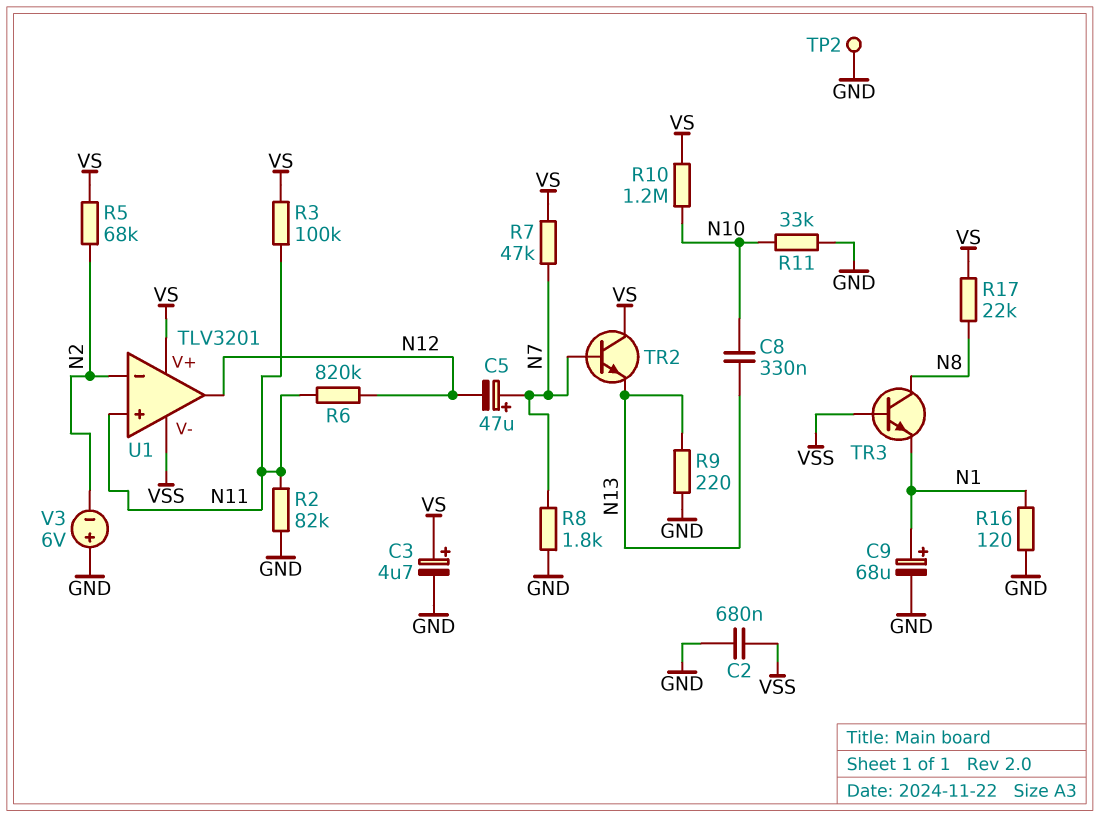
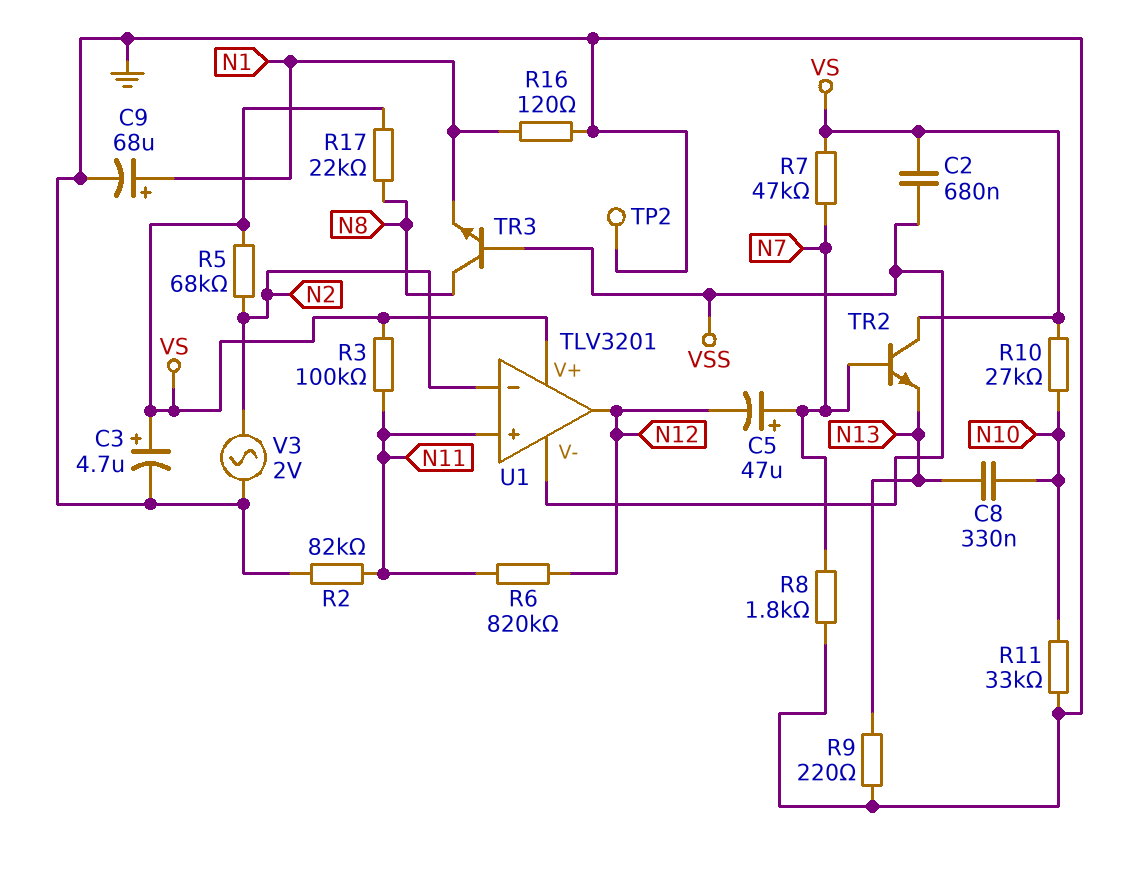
C2: 680nF (GND, VSS) -> 680nF (VS, VSS)
R10: 1.2M (N10, VS) -> 27k (N10, VS)
V3: 6V (plus GND, minus N2) -> AC 2V (GND, N2)

